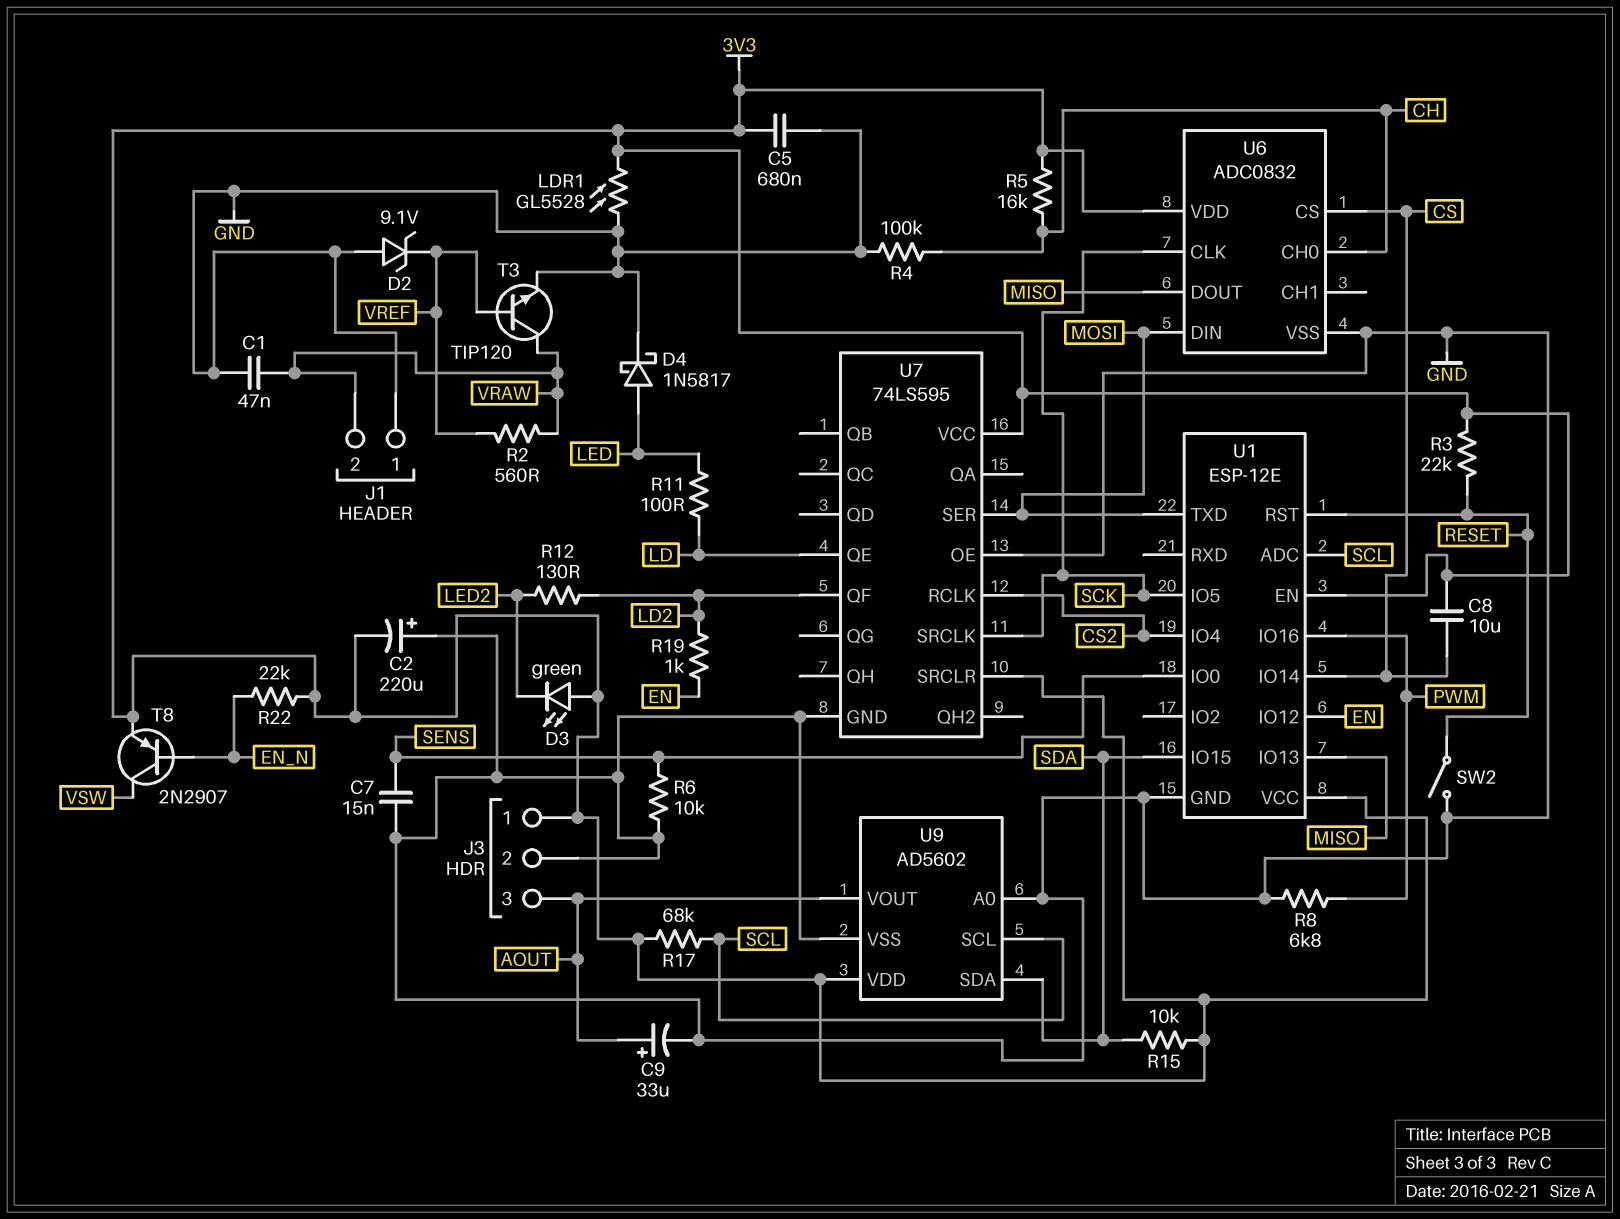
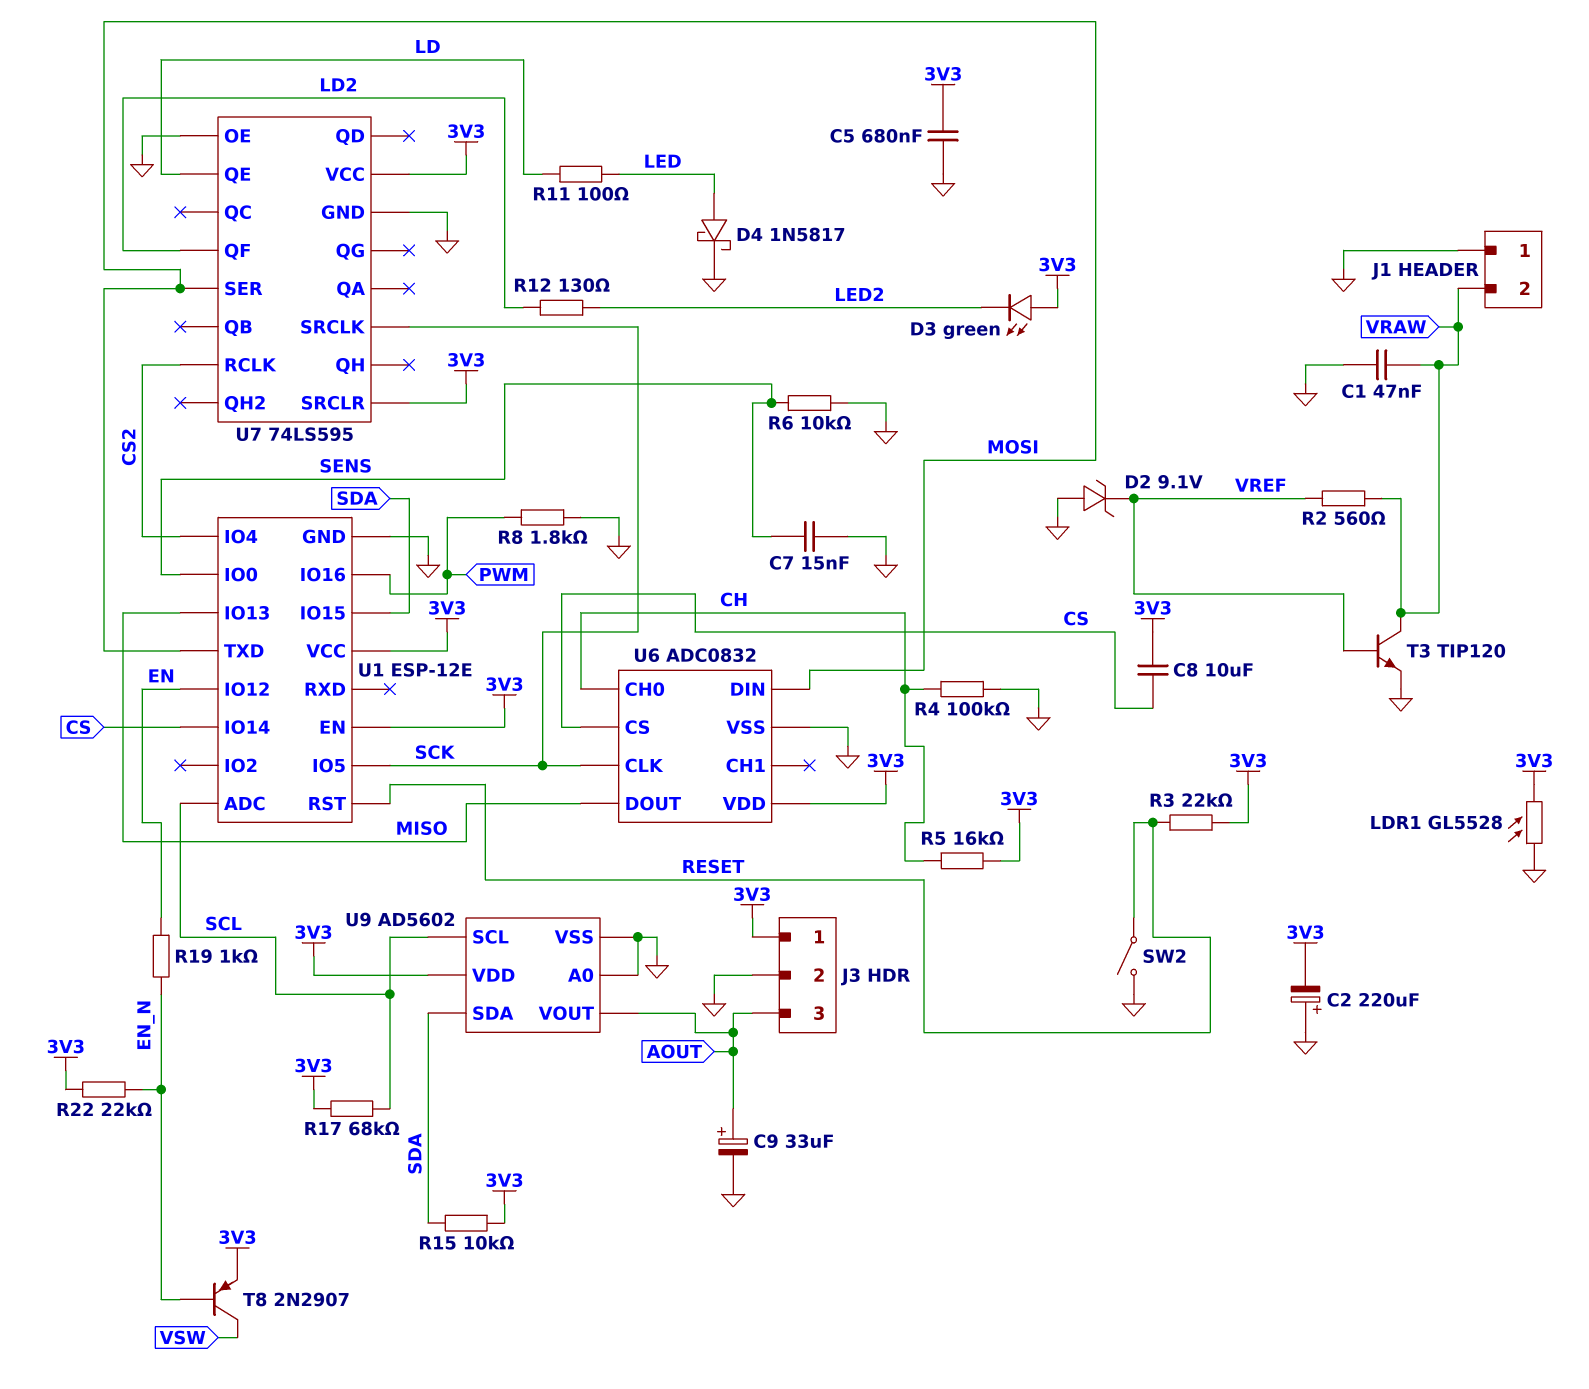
R8: 6.8k (GND, PWM) -> 1.8k (GND, PWM)
R19: 1k (EN, LD2) -> 1k (EN, EN_N)

